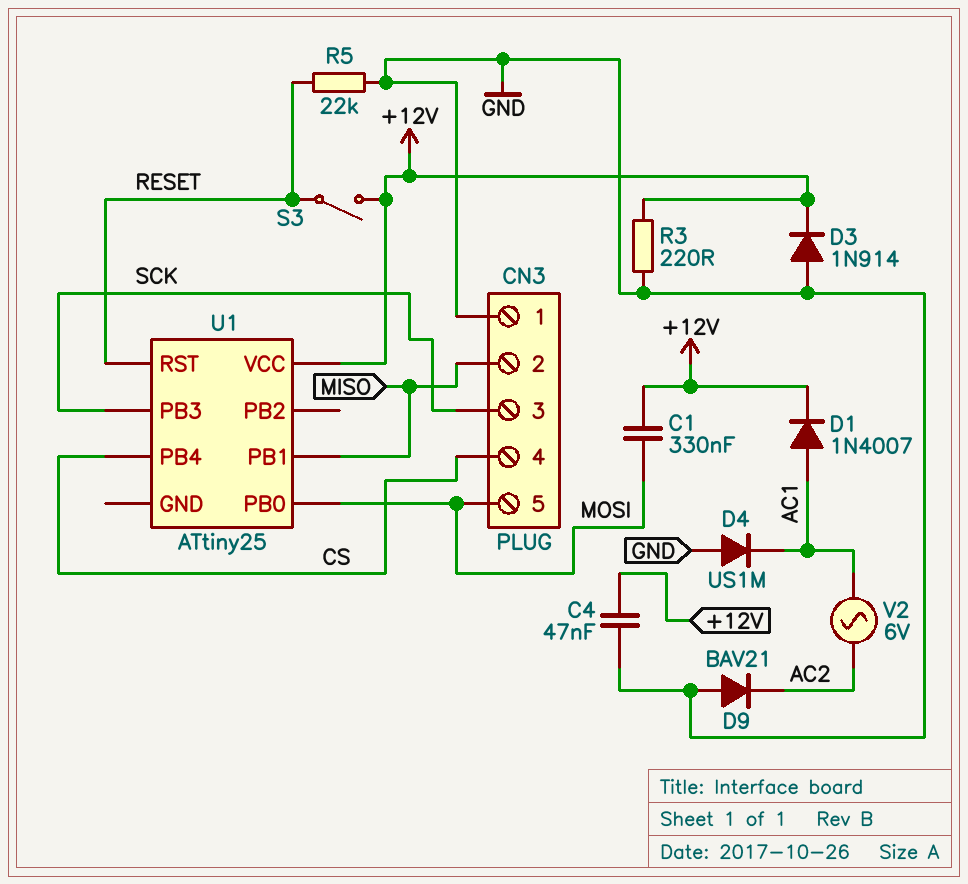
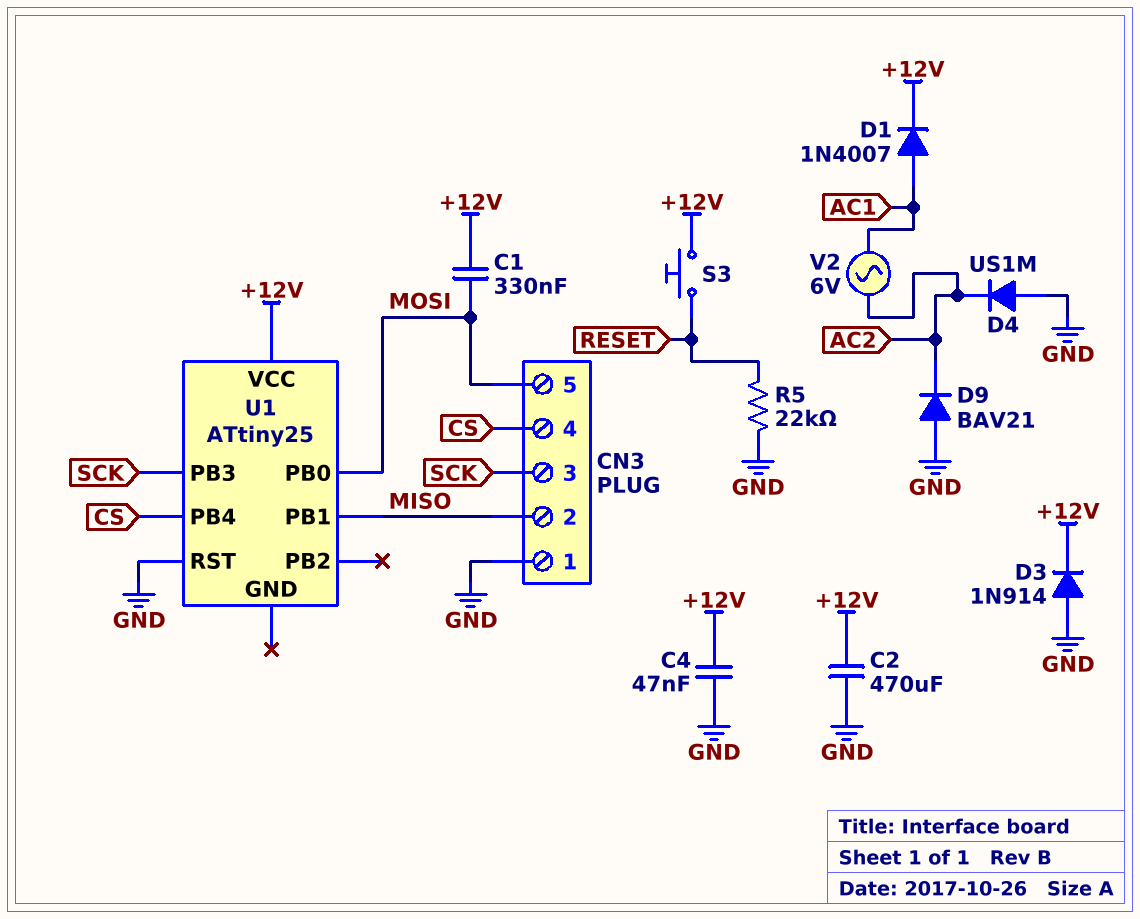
C2: none -> 470uF (+12V, GND)
D4: diode US1M (A GND, K AC1) -> diode US1M (A GND, K AC2)
R3: 220 (+12V, GND) -> none
S3: switch (+12V, RESET) -> button (+12V, RESET)
U1 pin RST: RESET -> GND

